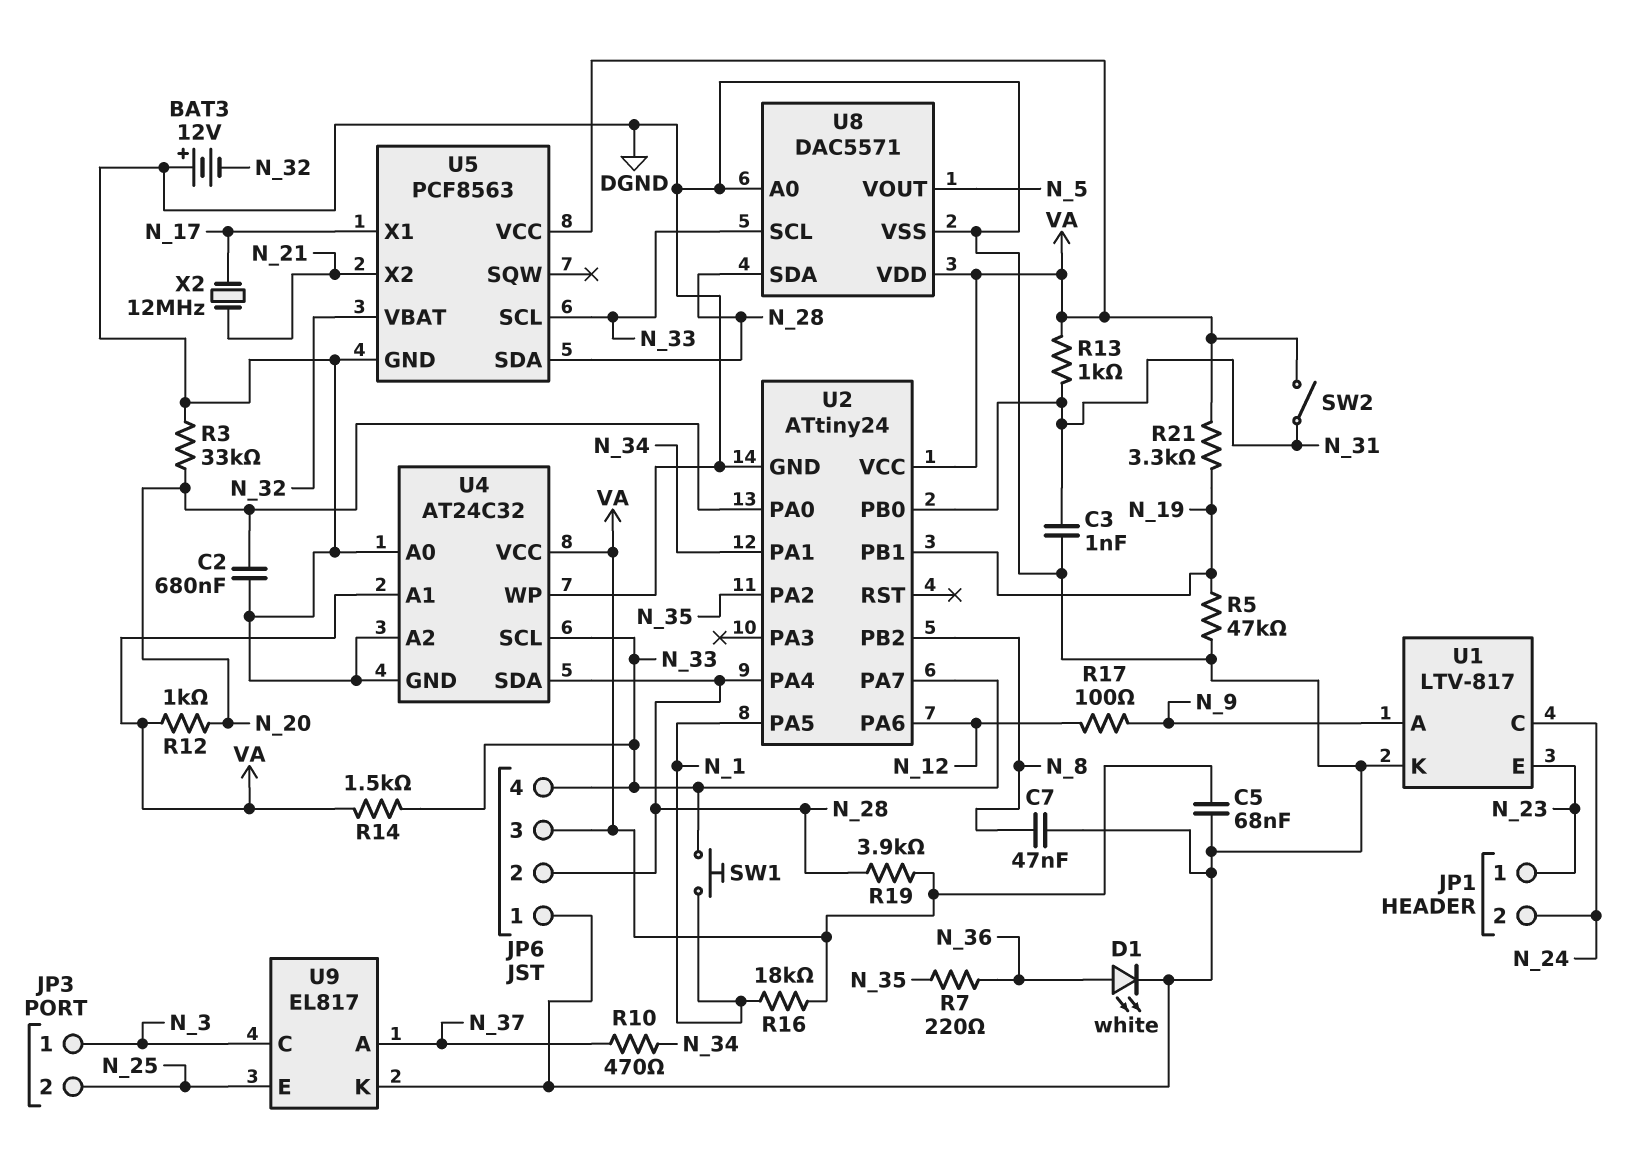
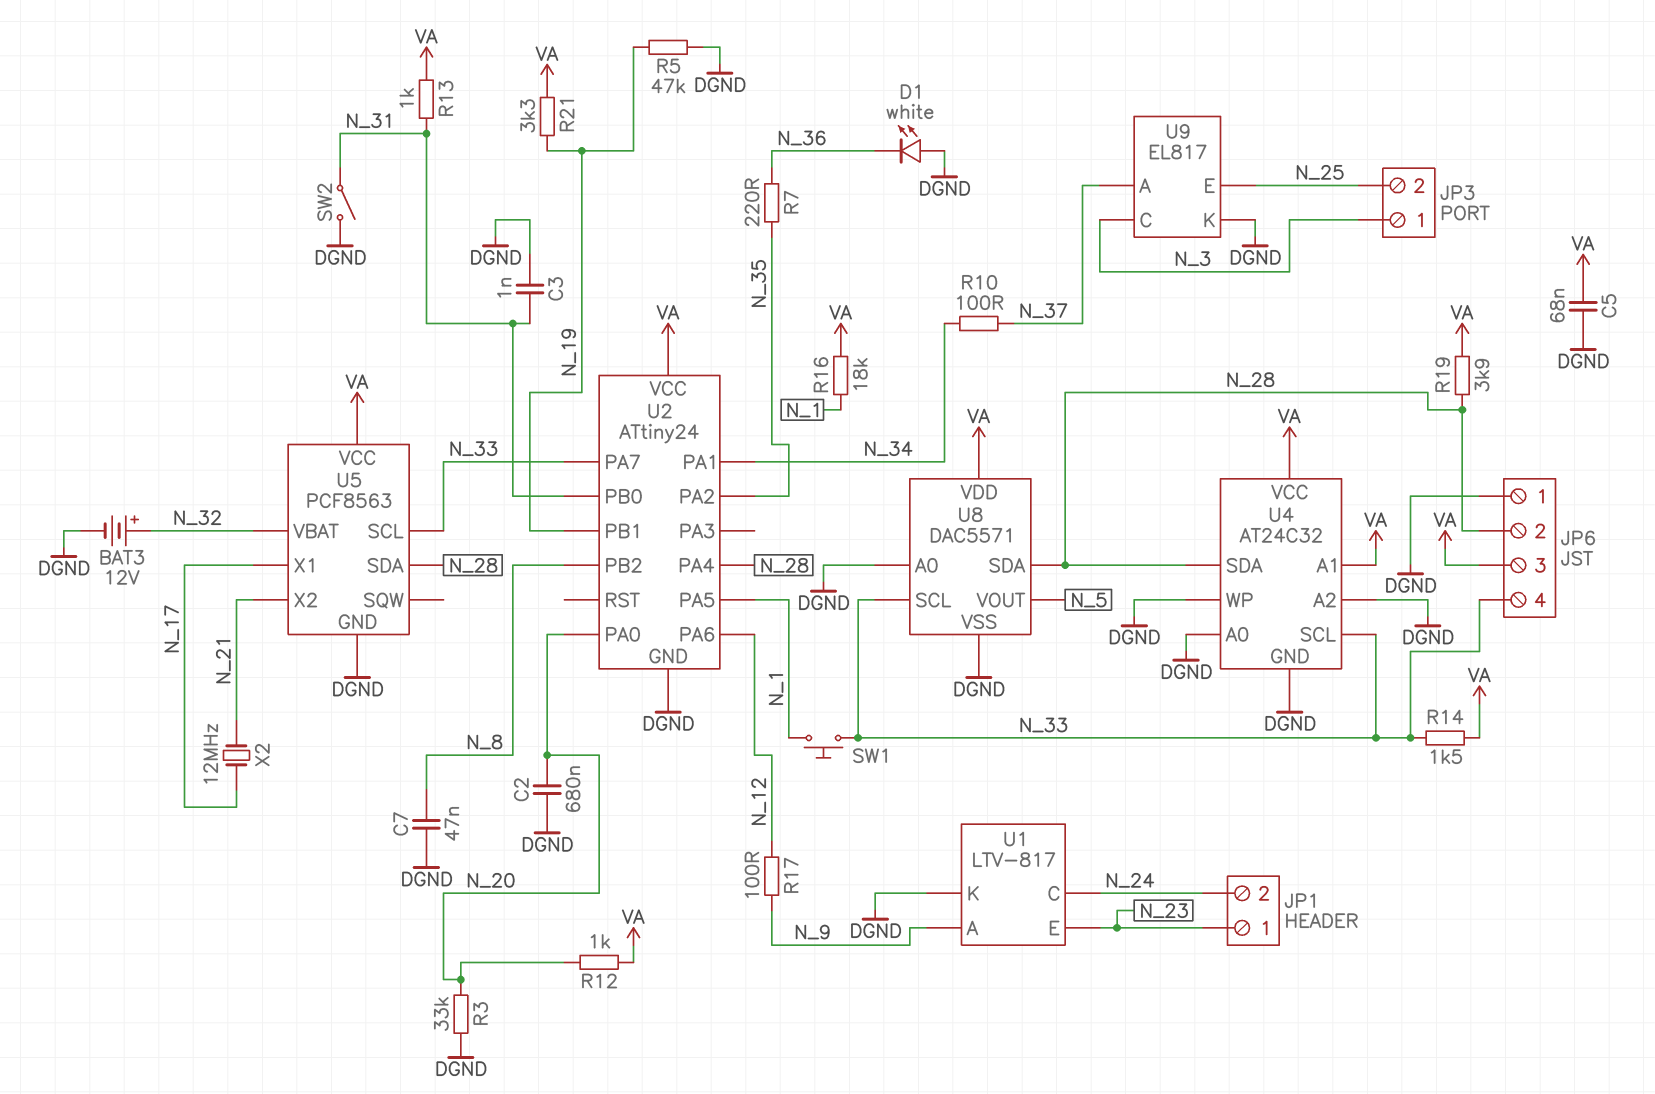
BAT3: 12V (plus DGND, minus N_32) -> 12V (plus N_32, minus DGND)
D1: LED white (A N_36, K DGND) -> LED white (A DGND, K N_36)
R10: 470 (N_34, N_37) -> 100 (N_34, N_37)
SW2: switch (N_31, VA) -> switch (DGND, N_31)

